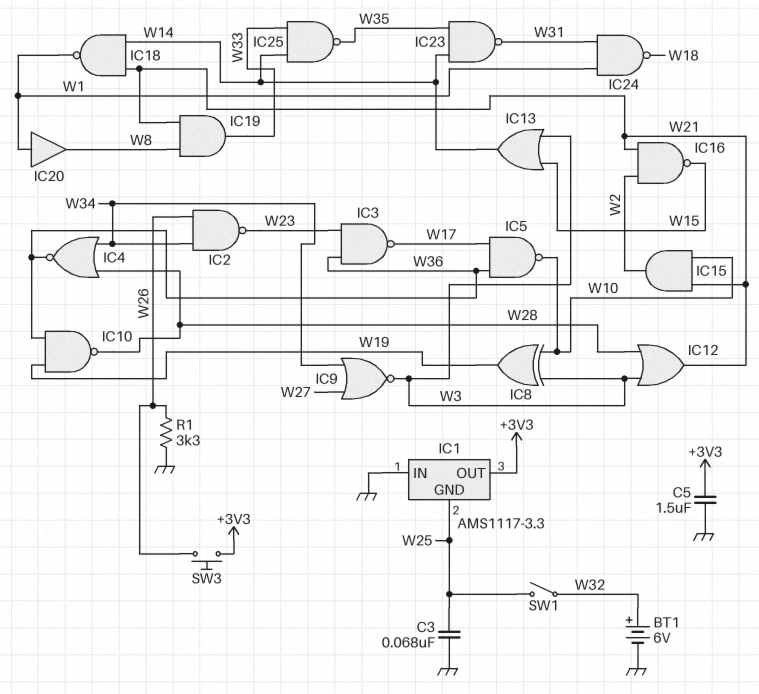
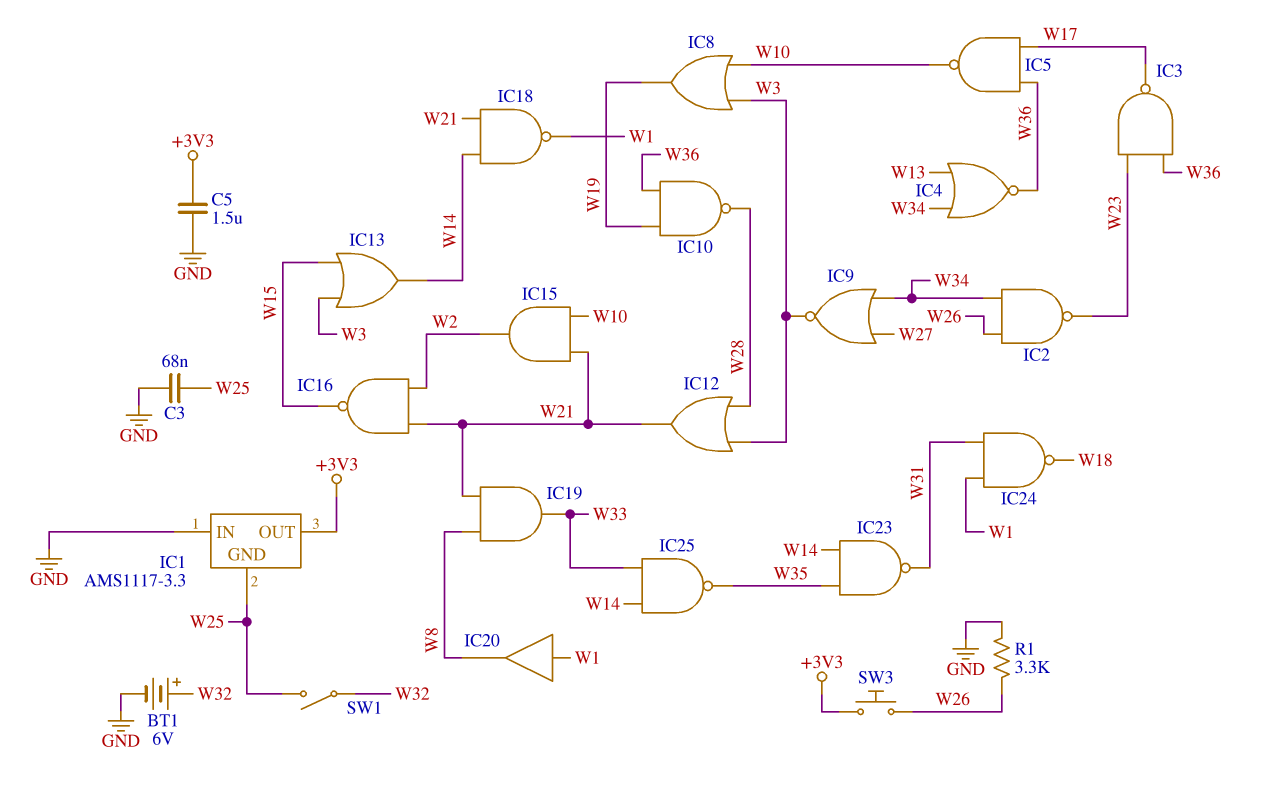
IC4: NOR (in W28, in W34, out W36) -> NOR (in W13, in W34, out W36)
IC8: XOR (in W3, in W10, out W19) -> OR (in W3, in W10, out W19)

